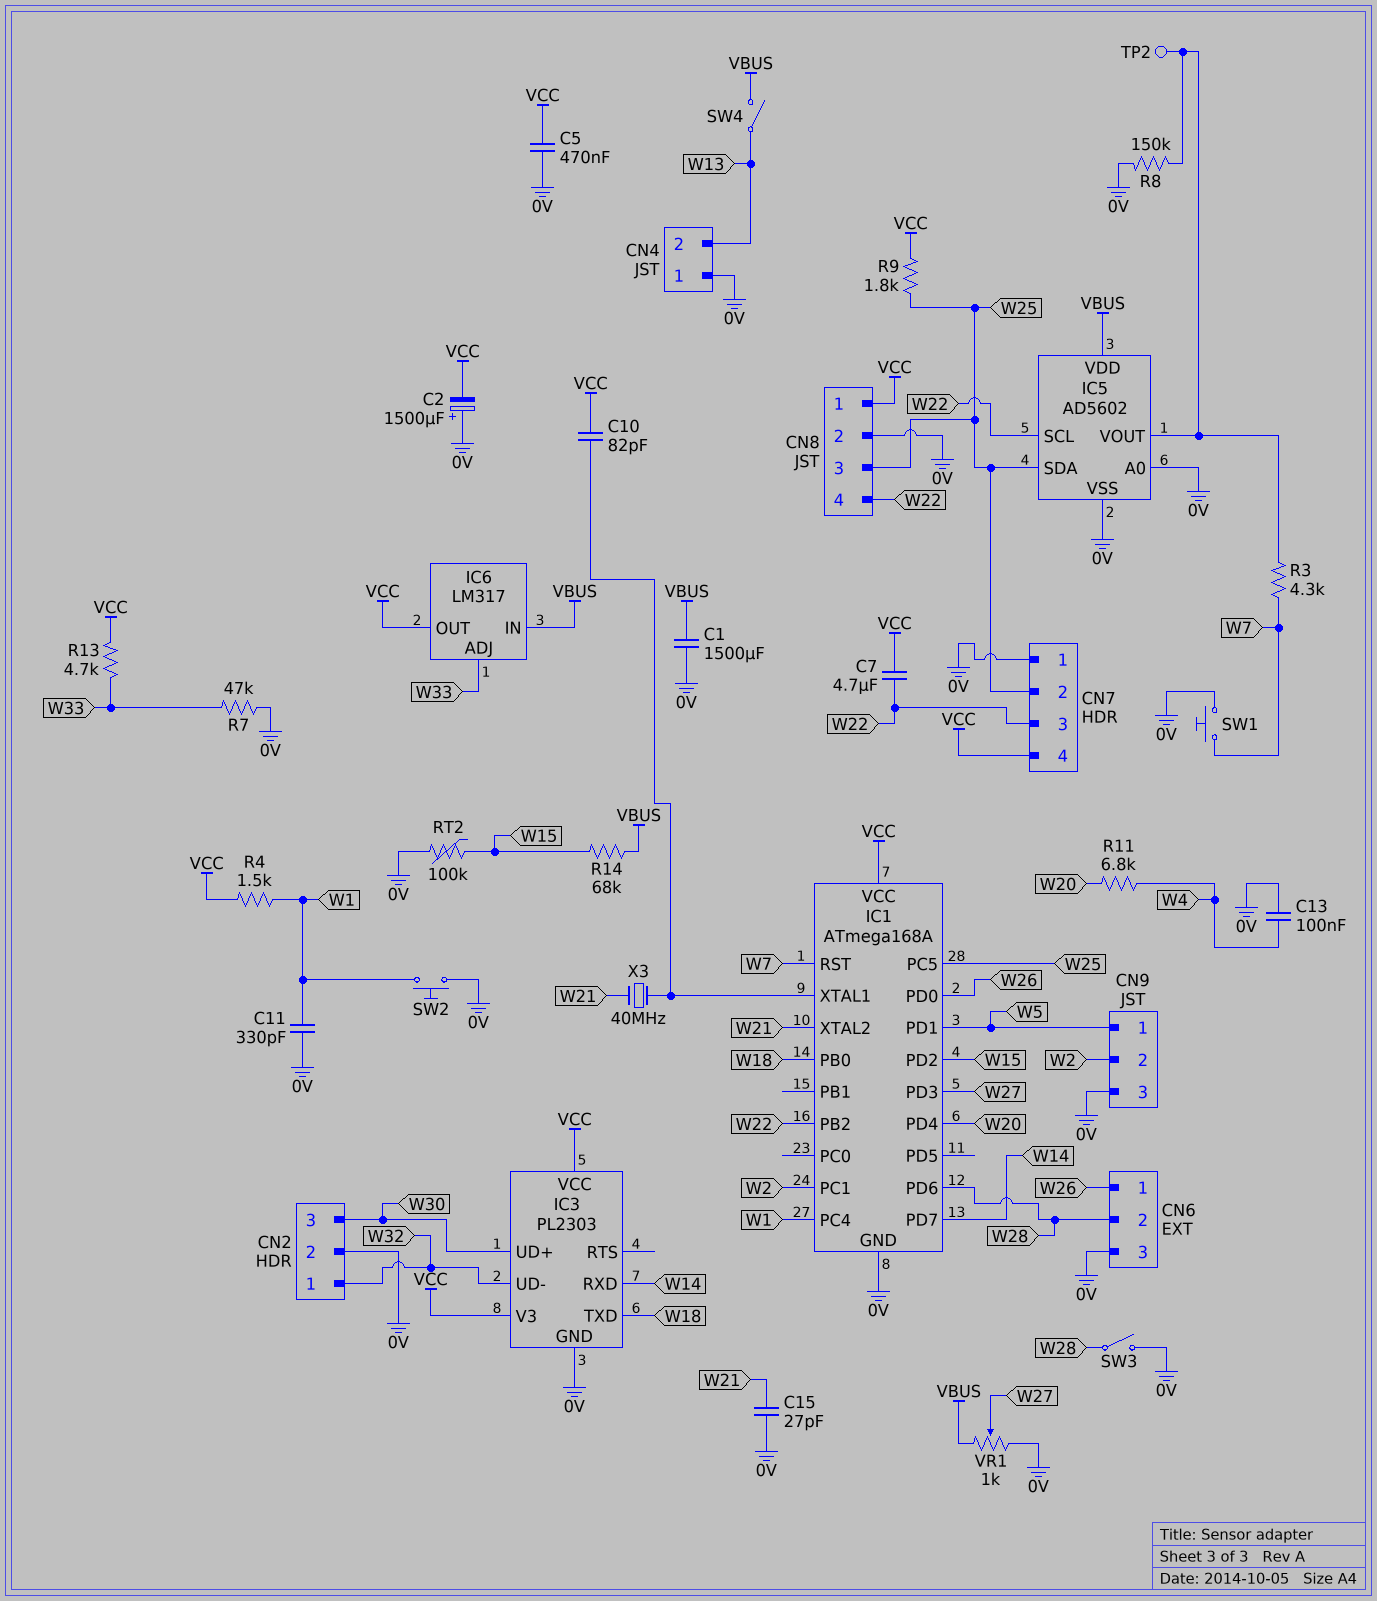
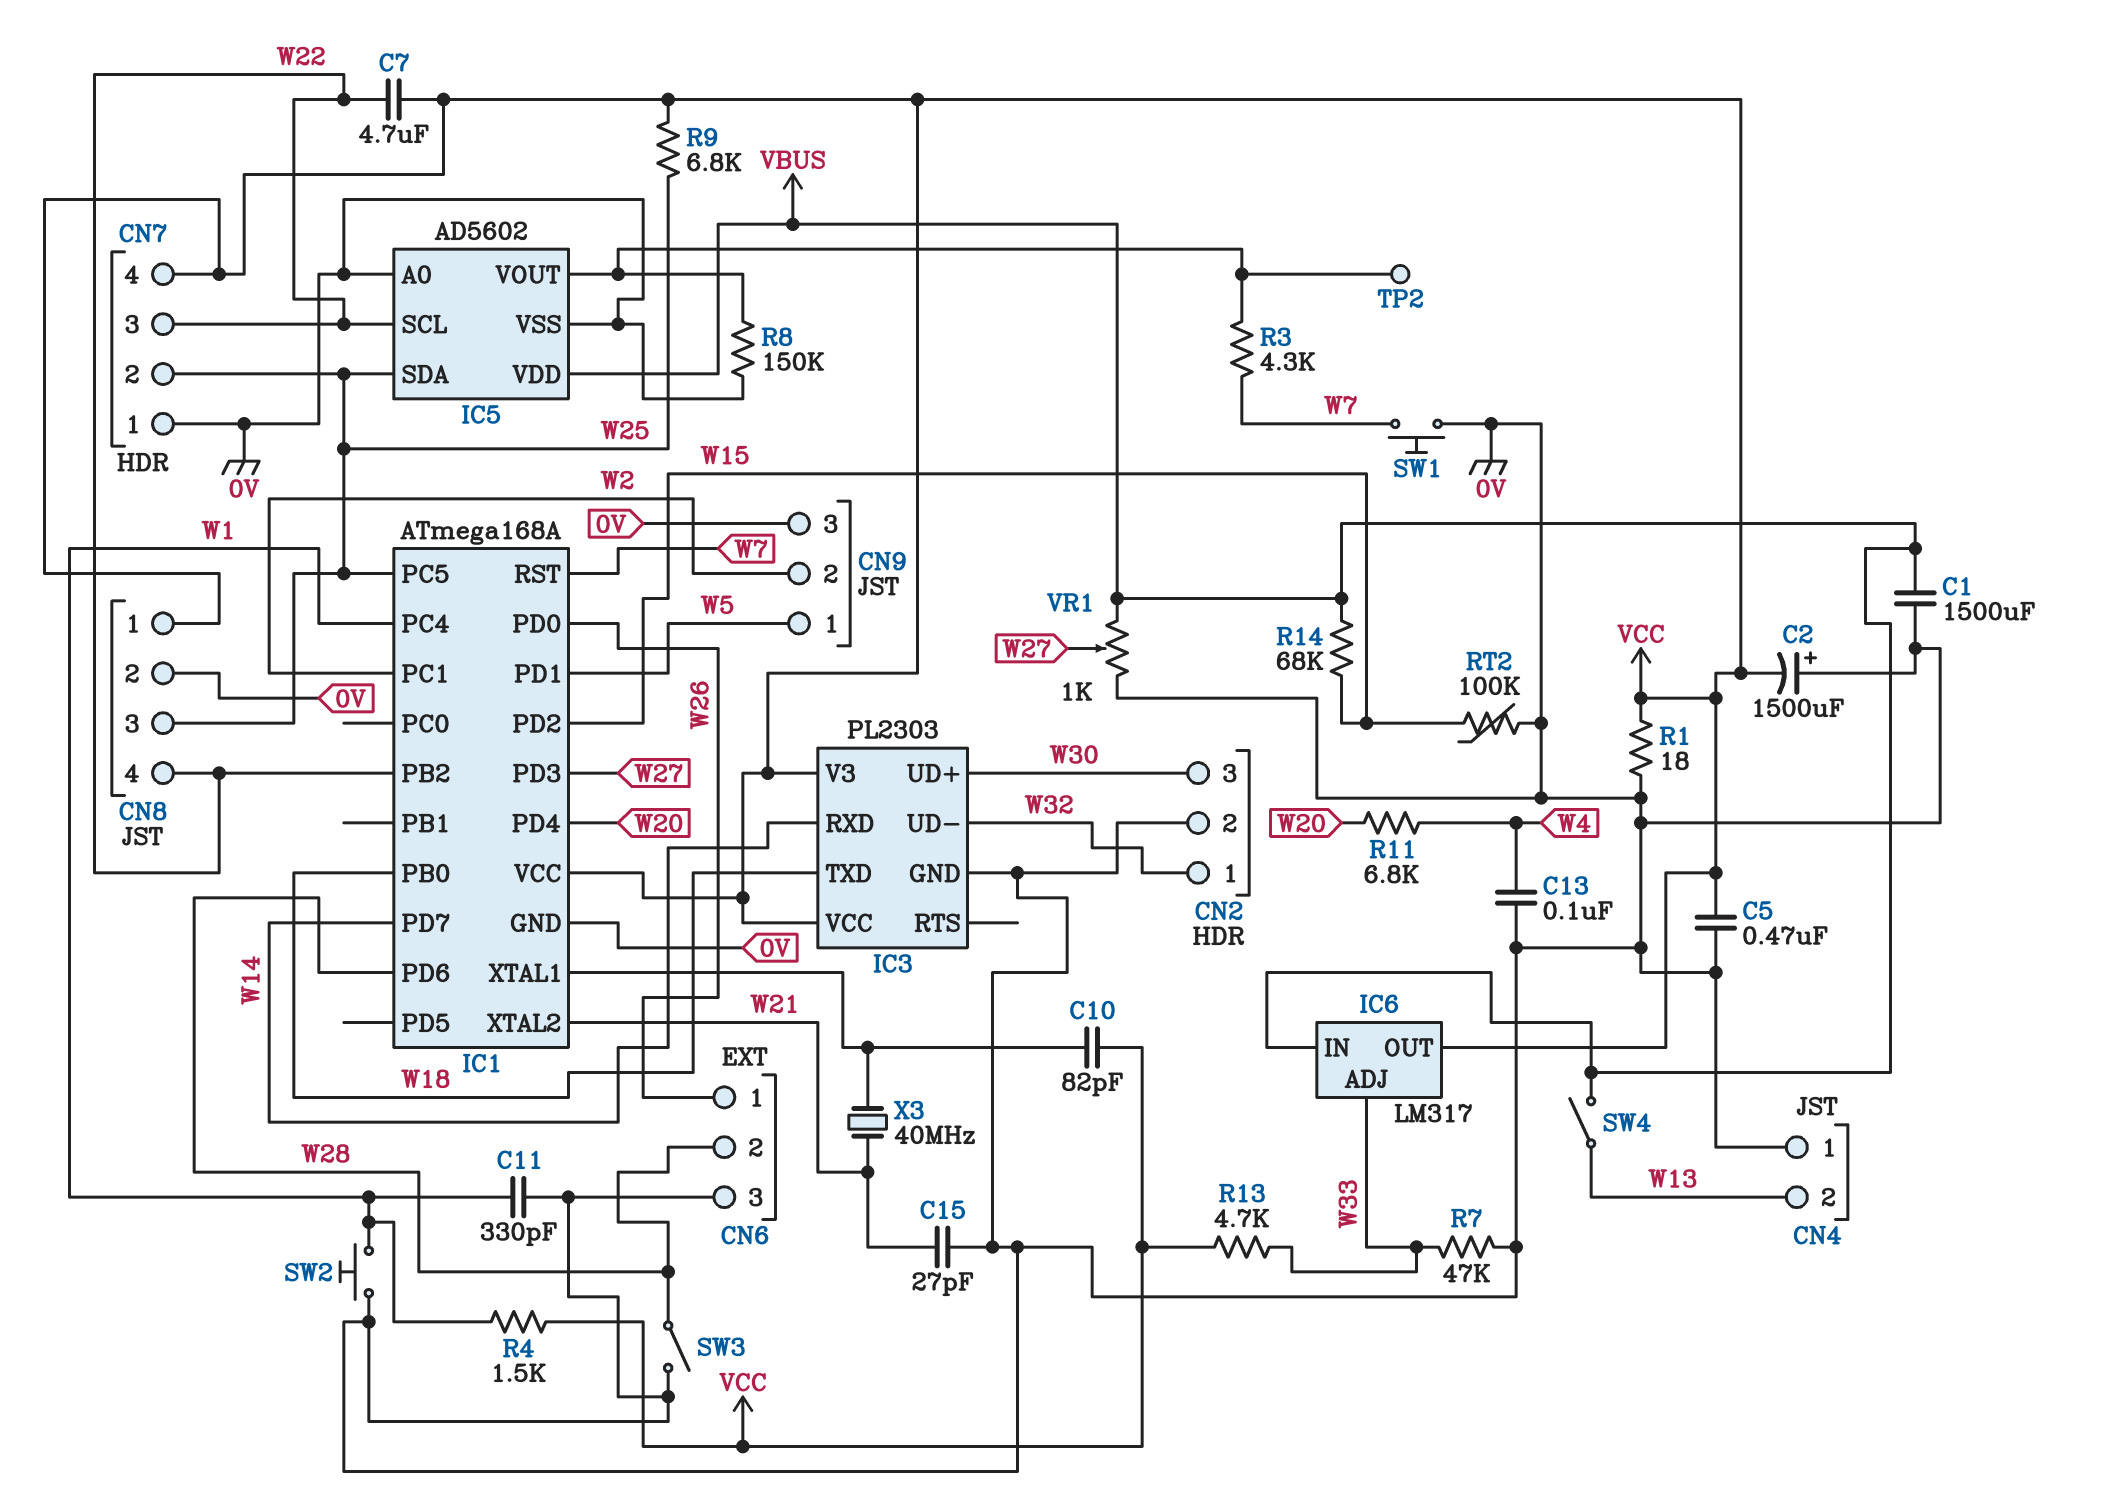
R1: none -> 18 (0V, VCC)
R9: 1.8k (VCC, W25) -> 6.8k (VCC, W25)

